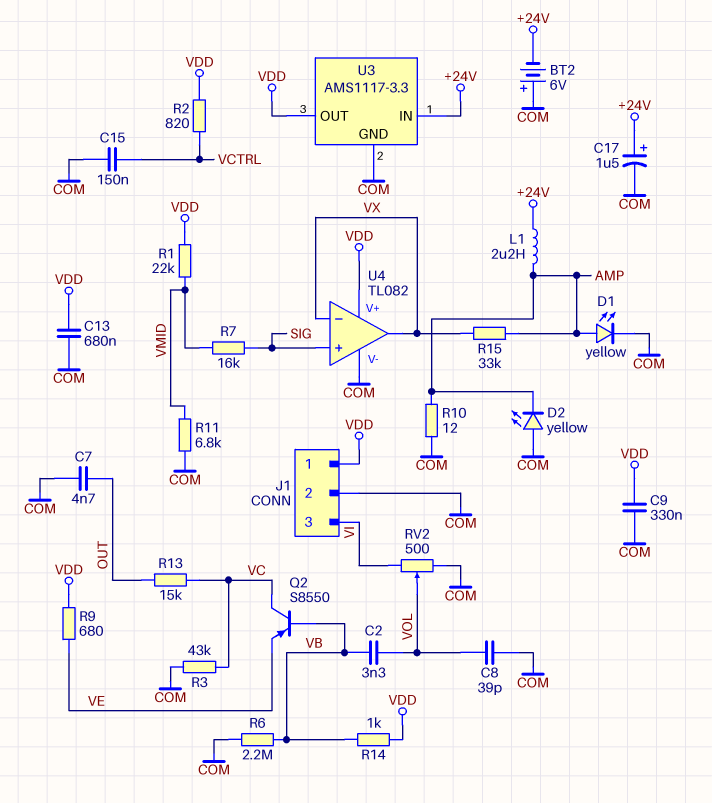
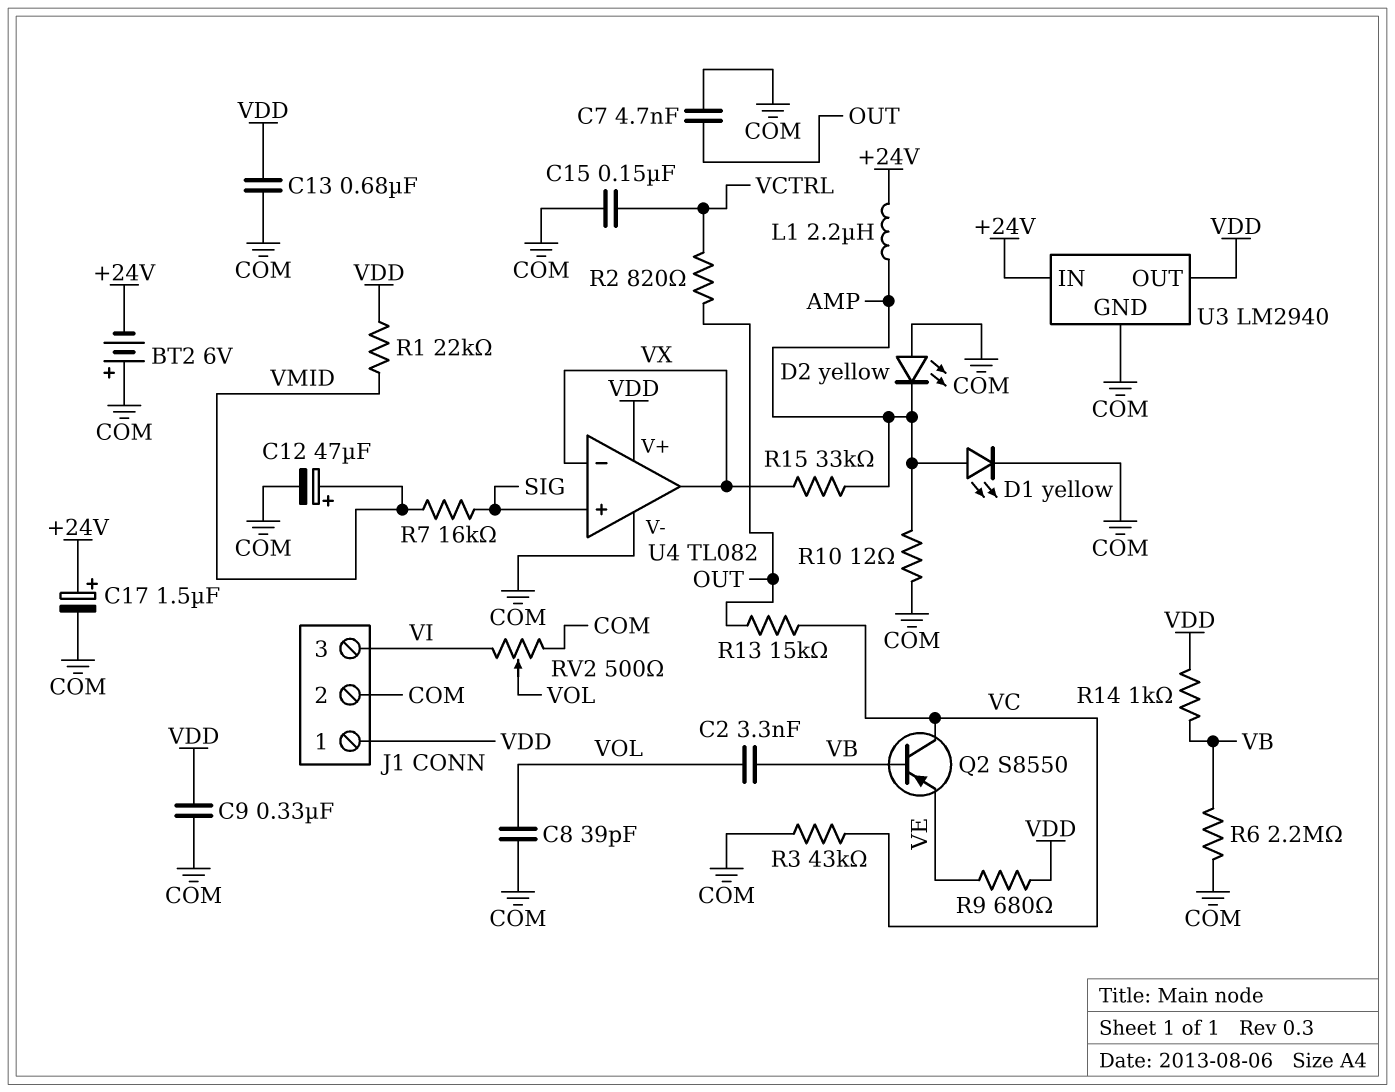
C12: none -> 47uF (plus VMID, minus COM)
R2: 820 (VCTRL, VDD) -> 820 (OUT, VCTRL)
R11: 6.8k (COM, VMID) -> none
U3: AMS1117-3.3 -> LM2940

